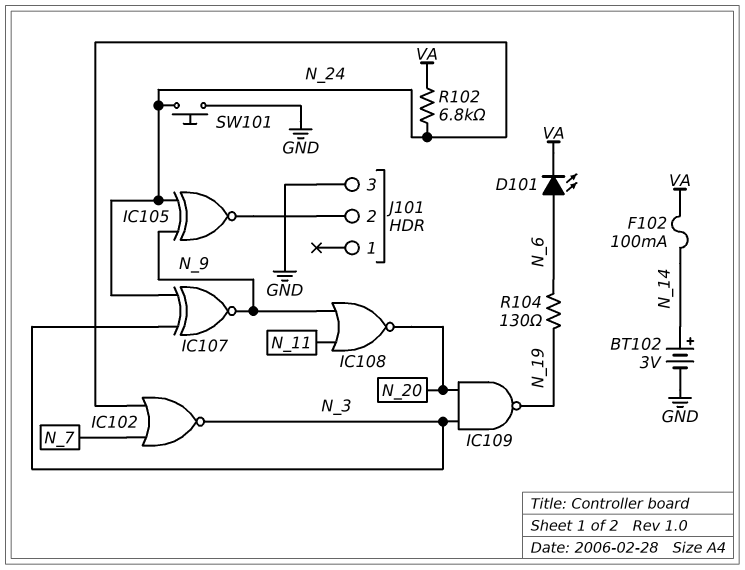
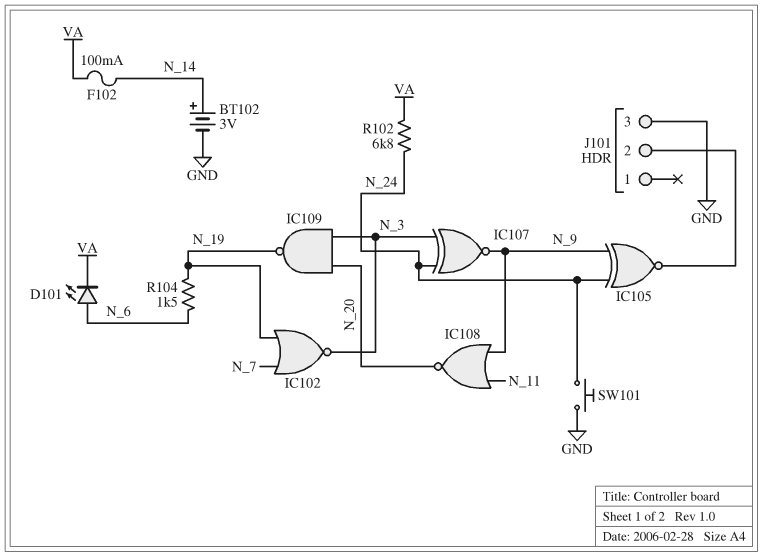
IC102: NOR (in N_7, in N_24, out N_3) -> NOR (in N_7, in N_19, out N_3)
R104: 130 (N_6, N_19) -> 1.5k (N_6, N_19)

